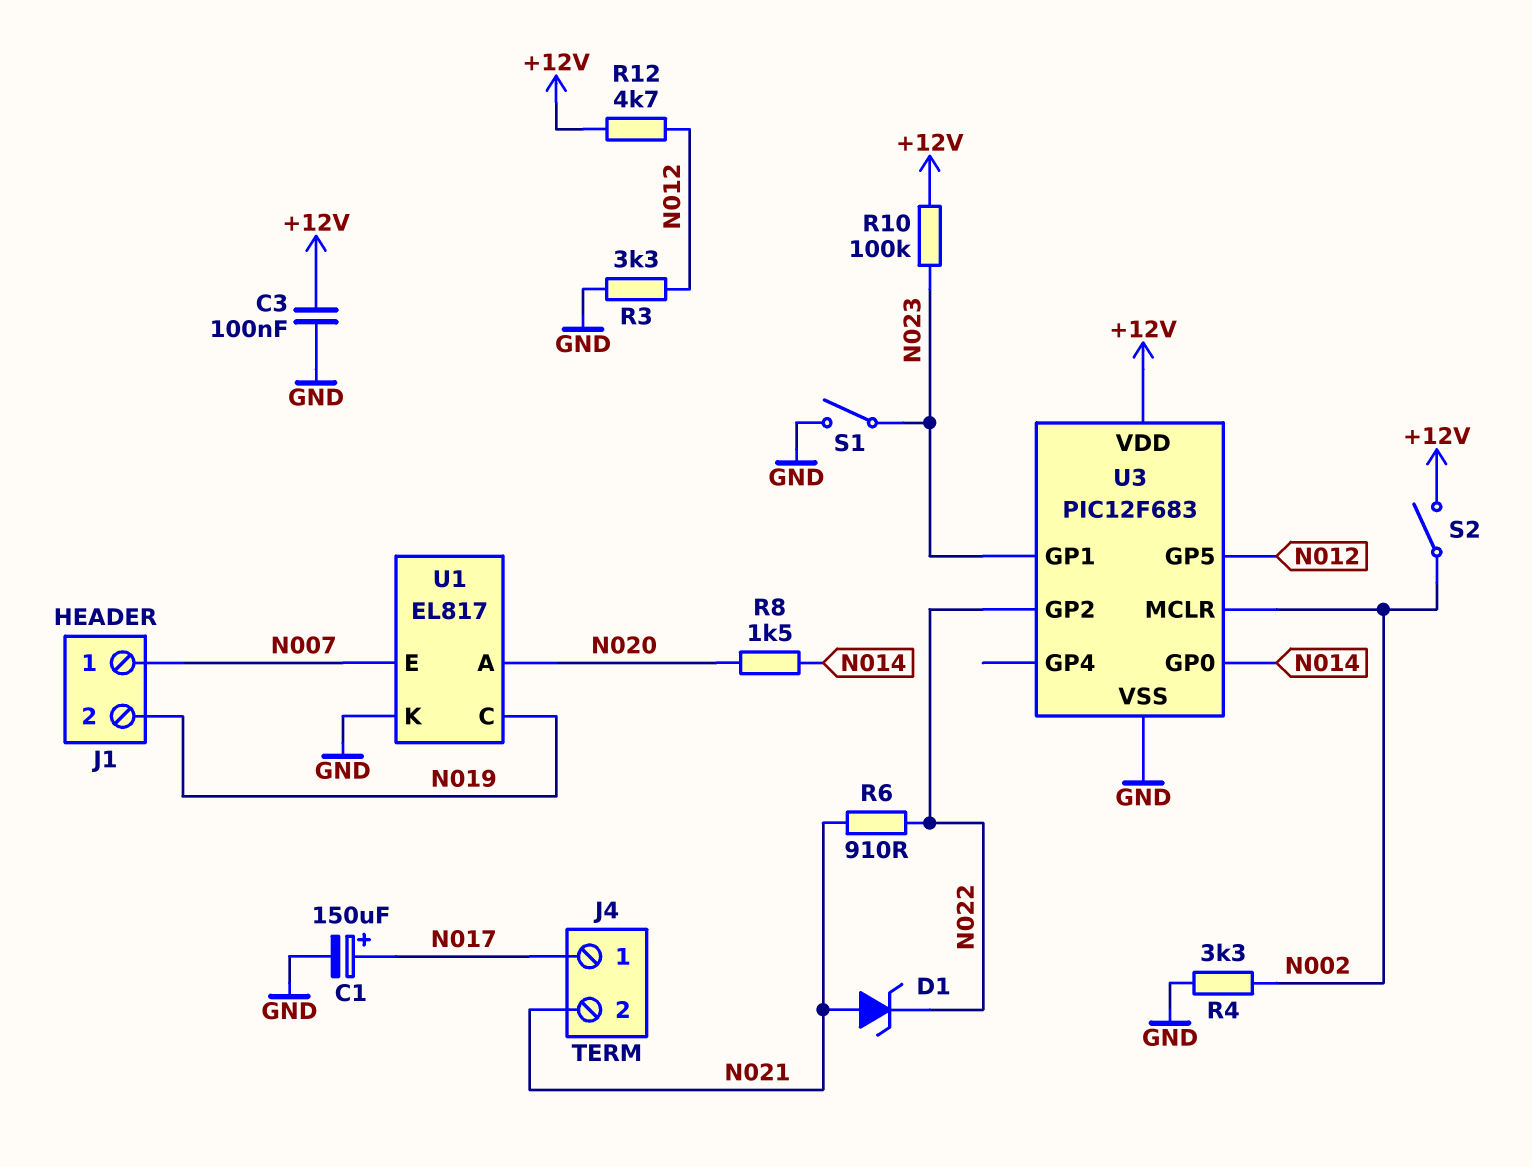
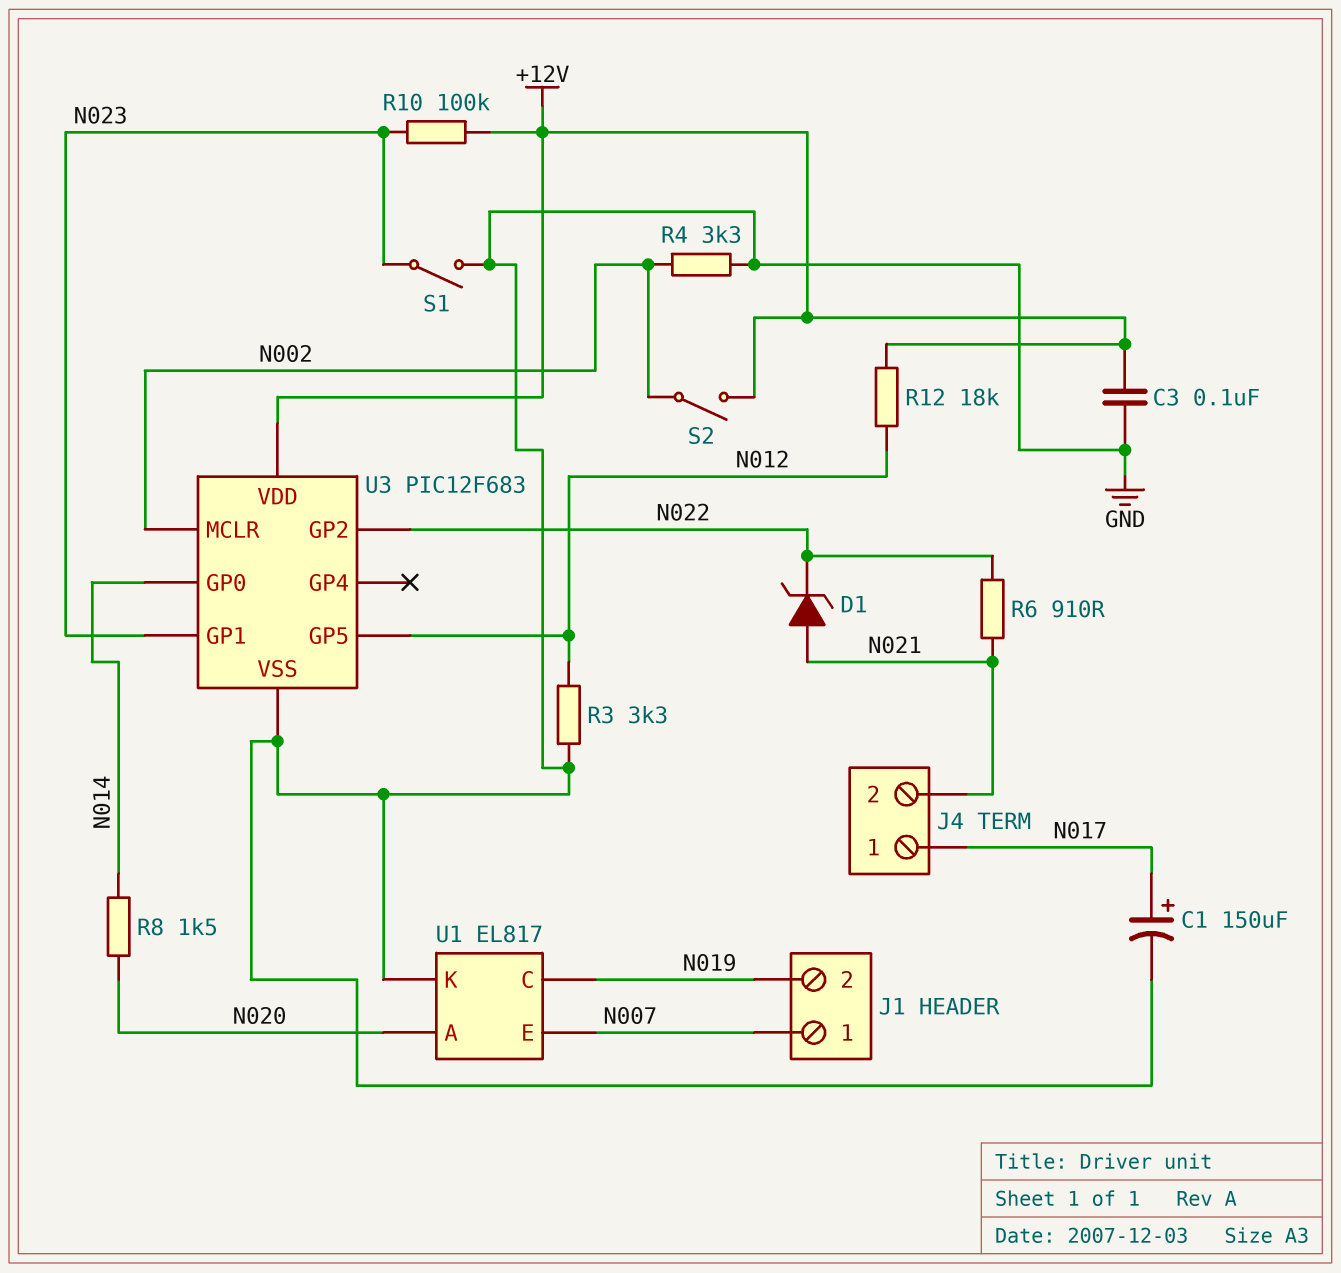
R12: 4.7k (+12V, N012) -> 18k (+12V, N012)

